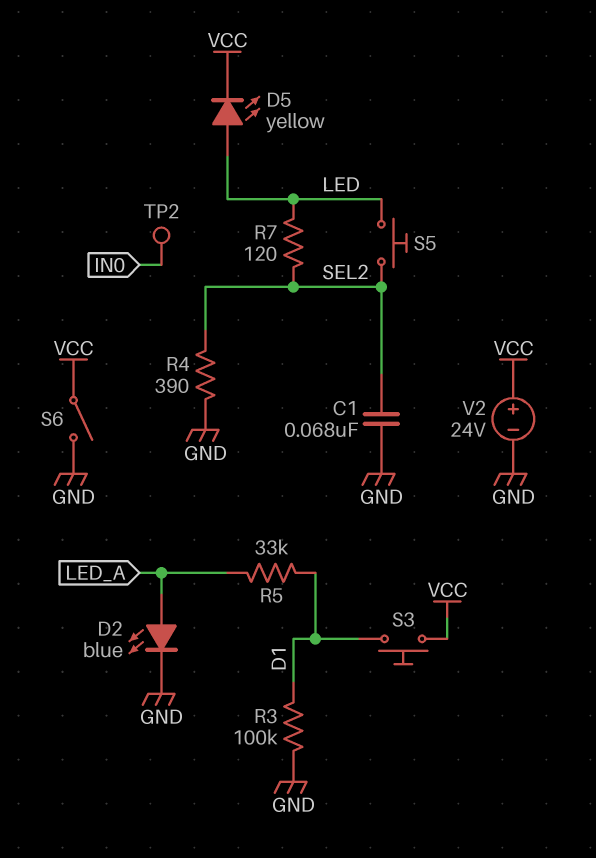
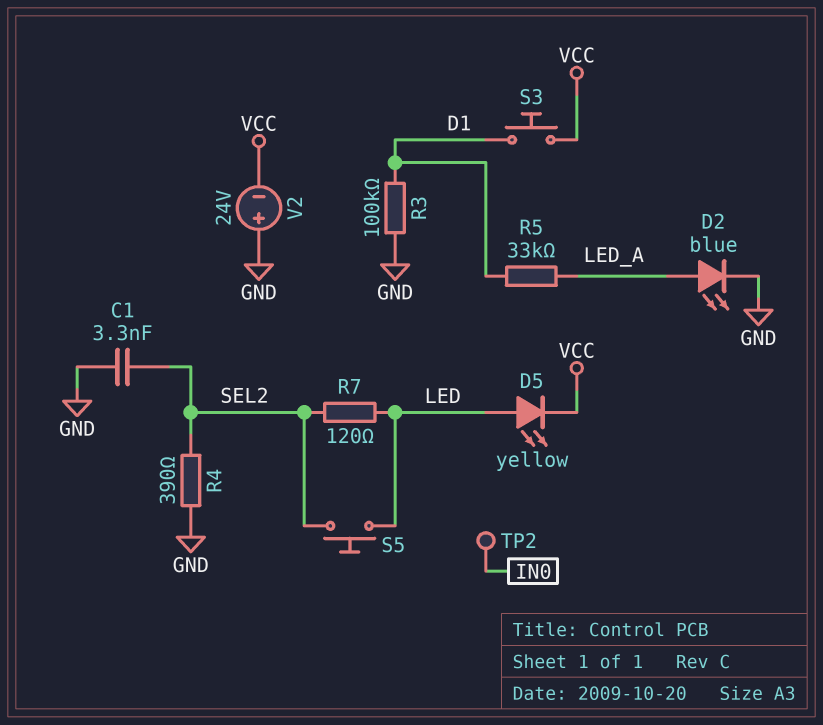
C1: 68nF (GND, SEL2) -> 3.3nF (GND, SEL2)
S6: switch (GND, VCC) -> none
V2: 24V (plus VCC, minus GND) -> 24V (plus GND, minus VCC)

